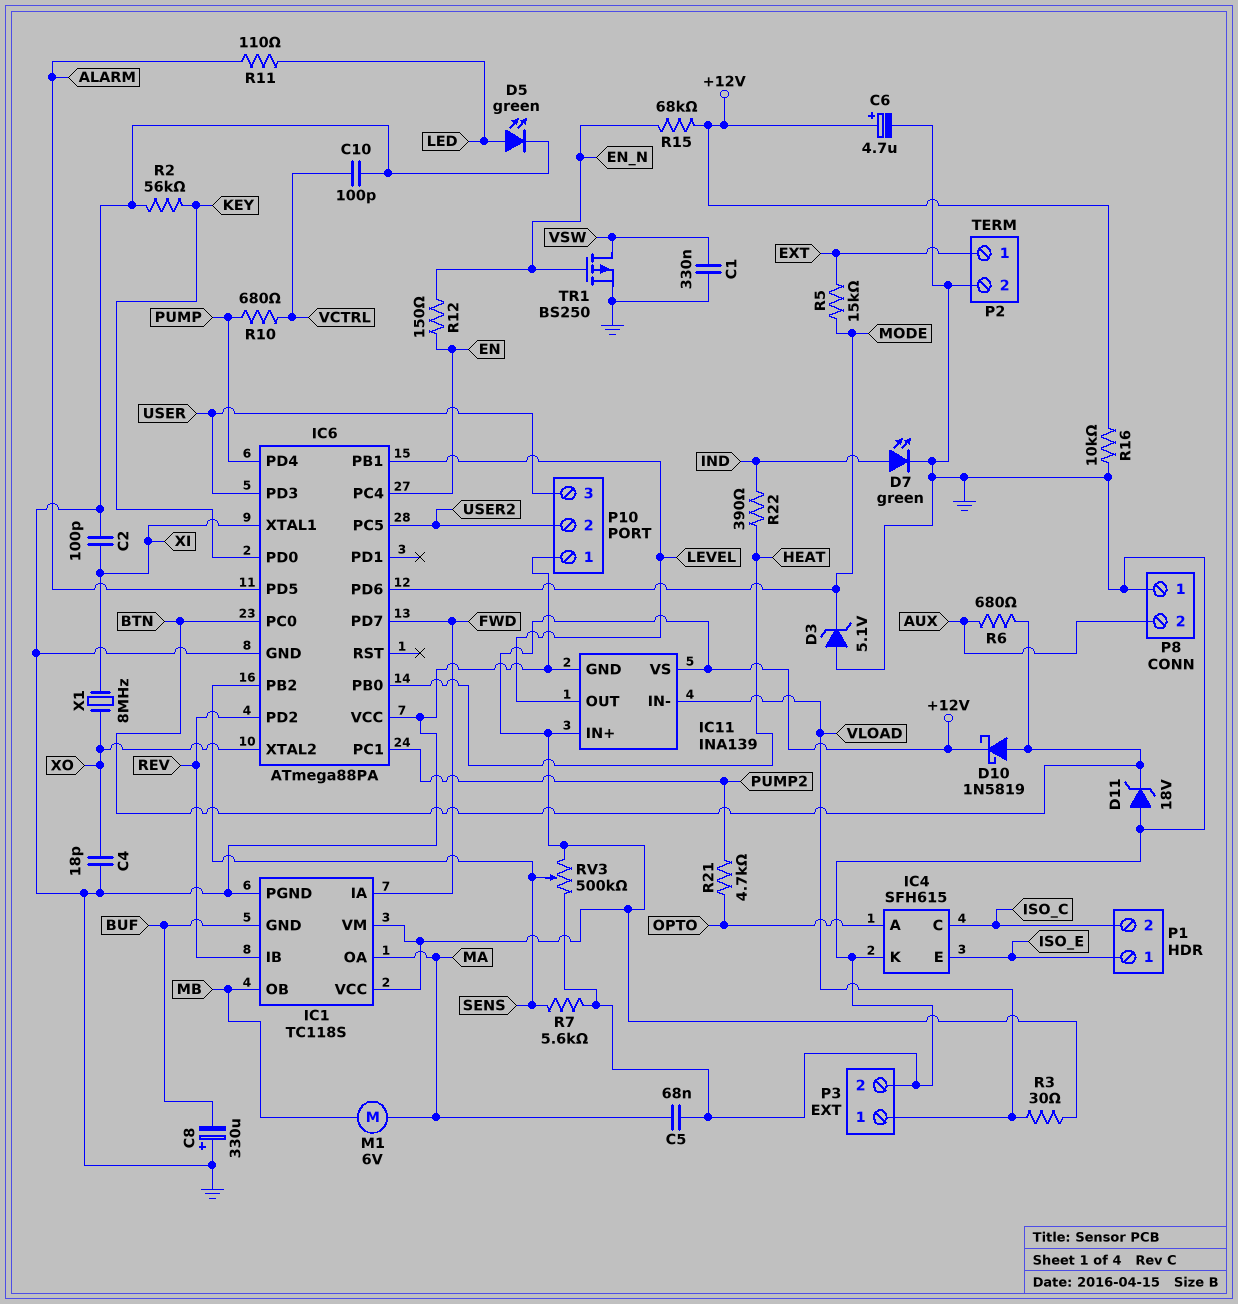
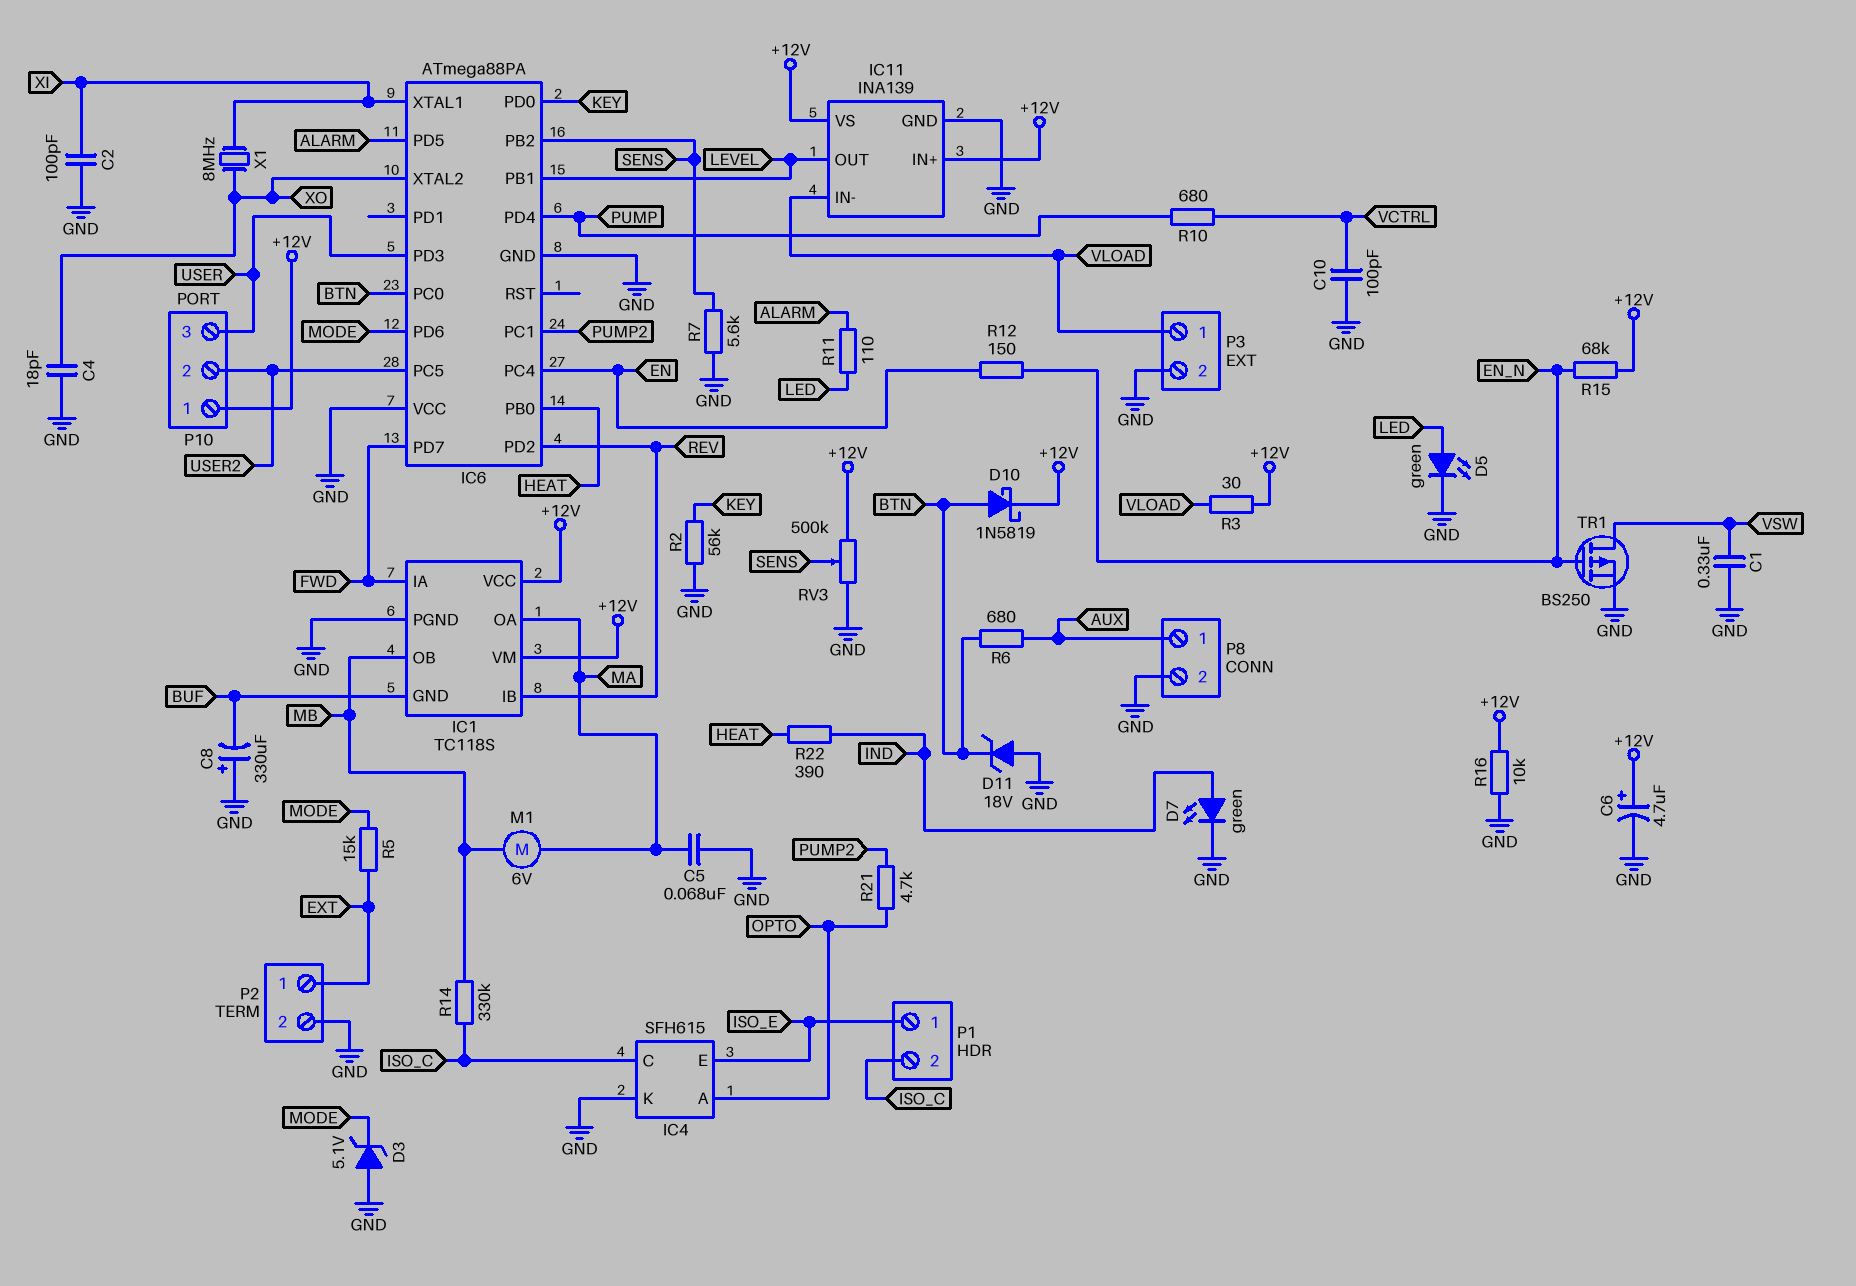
P8 pin 1: GND -> AUX
P8 pin 2: AUX -> GND
P10 pin 1: GND -> +12V
R14: none -> 330k (ISO_C, MB)

